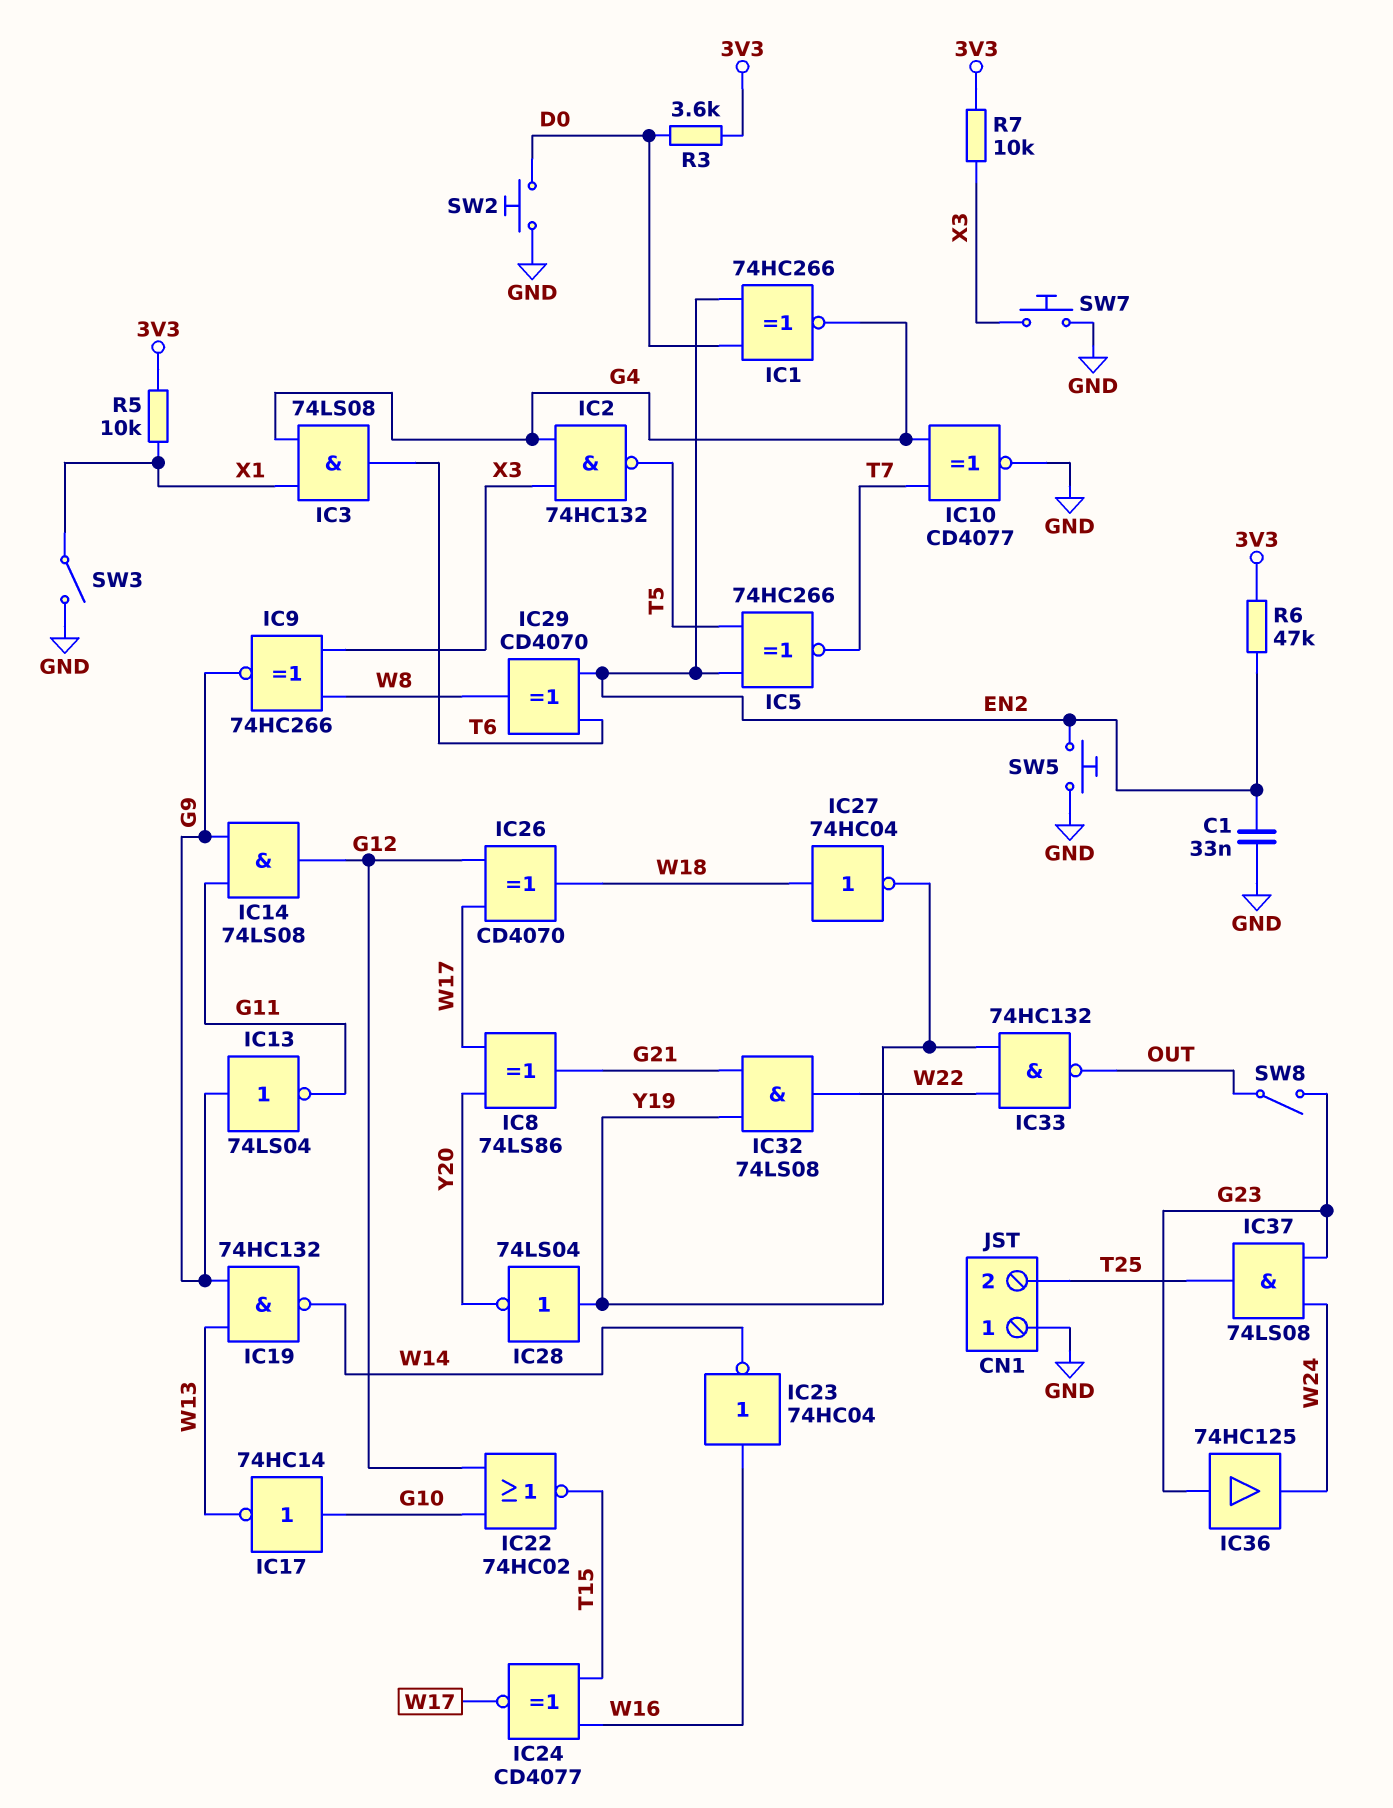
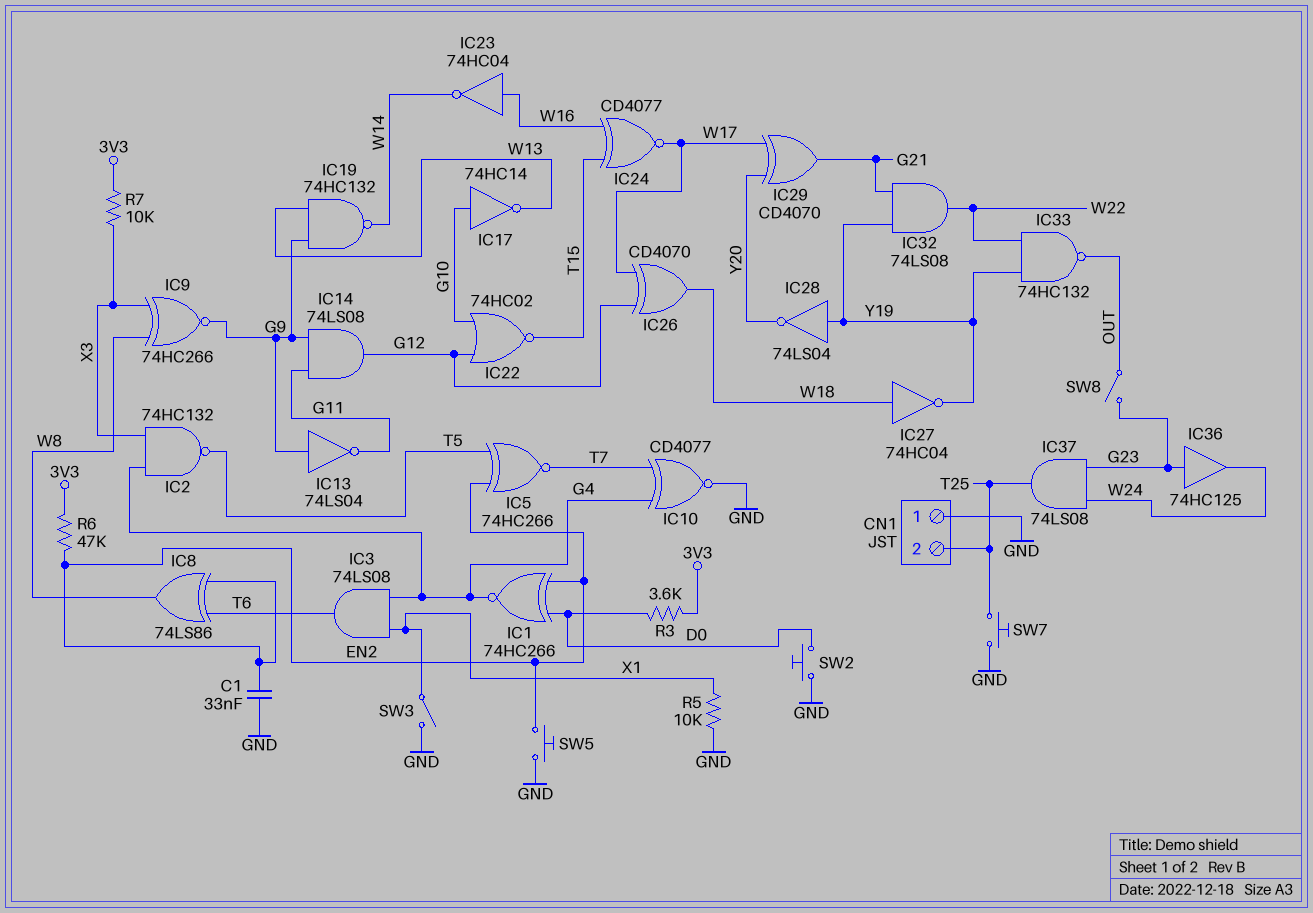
IC8: XOR 74LS86 (in W17, in Y20, out G21) -> XOR 74LS86 (in EN2, in T6, out W8)
IC29: XOR CD4070 (in EN2, in T6, out W8) -> XOR CD4070 (in W17, in Y20, out G21)
R5: 10k (3V3, X1) -> 10k (GND, X1)
SW7: button (GND, X3) -> button (GND, T25)

